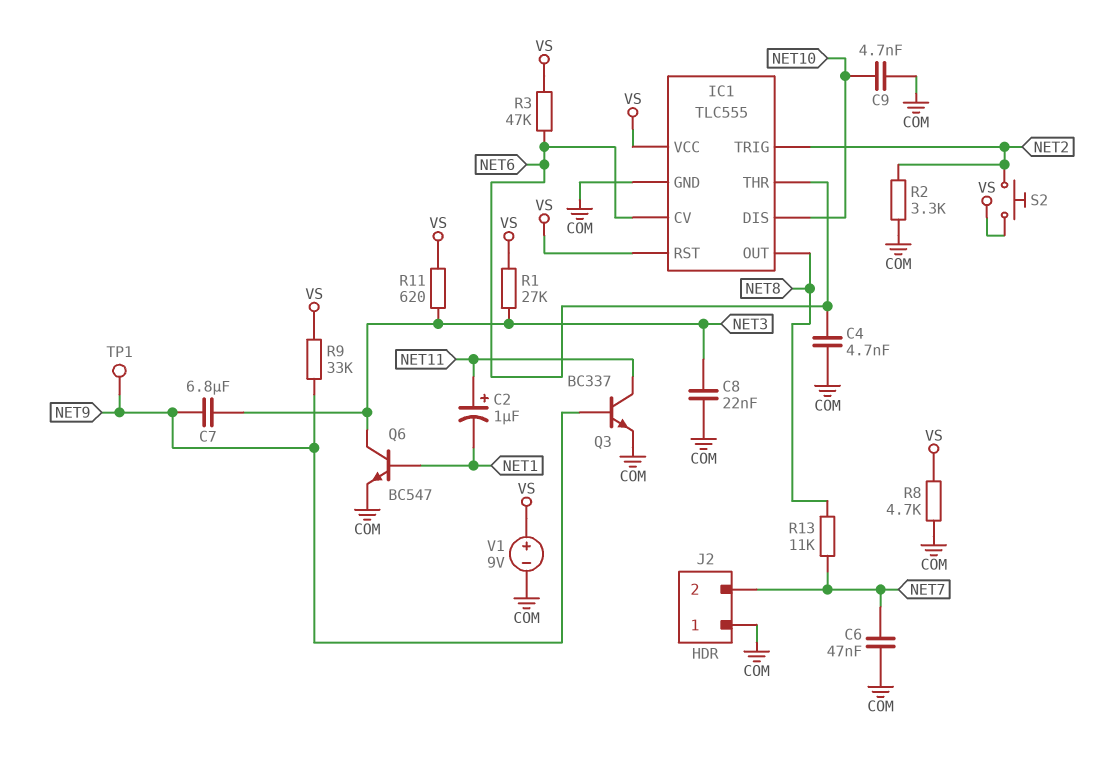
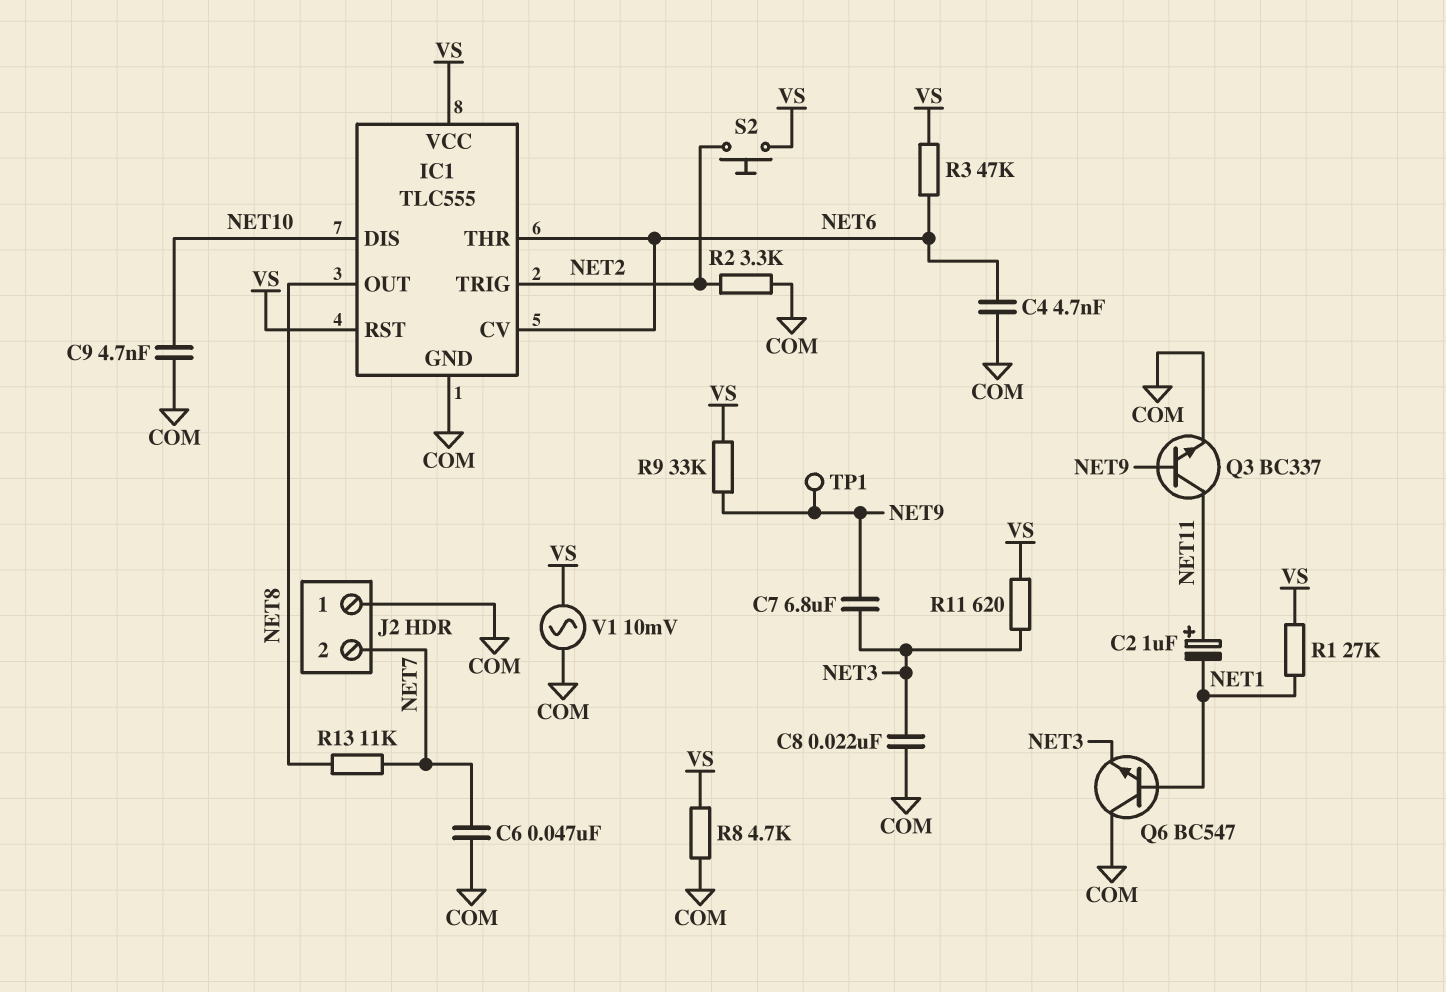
Q6: NPN BC547 (B NET1, C NET3, E COM) -> NPN BC547 (B NET1, C COM, E NET3)
R1: 27k (NET3, VS) -> 27k (NET1, VS)
V1: 9V (plus VS, minus COM) -> AC 10mV (COM, VS)

